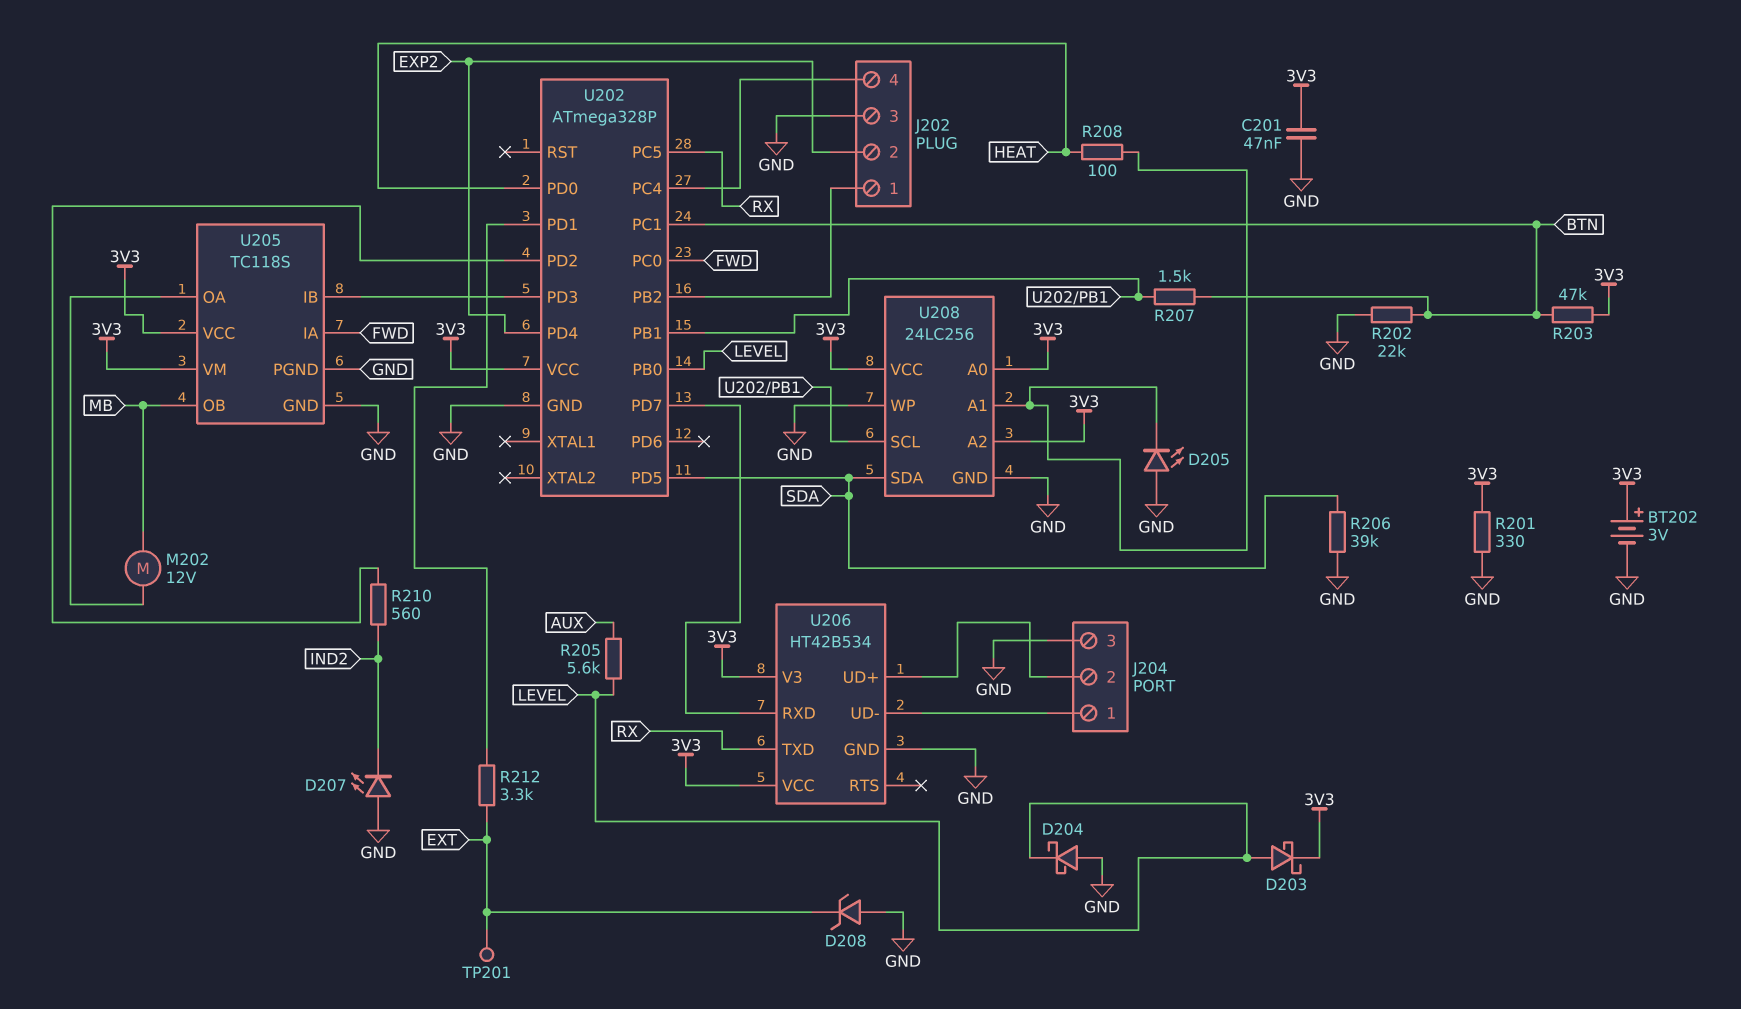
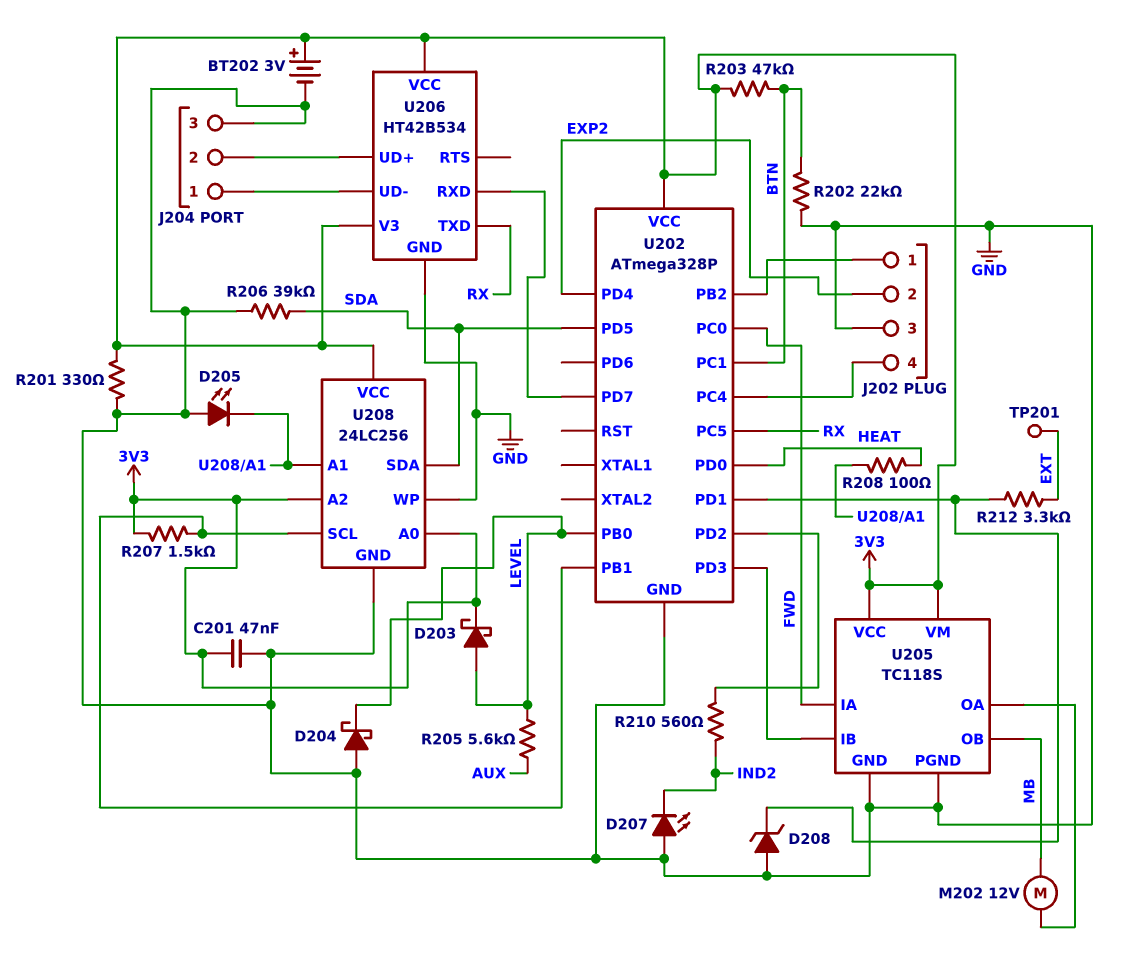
D208: zener (A GND, K EXT) -> zener (A GND, K U202/PD1)
R207: 1.5k (BTN, U202/PB1) -> 1.5k (3V3, U202/PB1)

